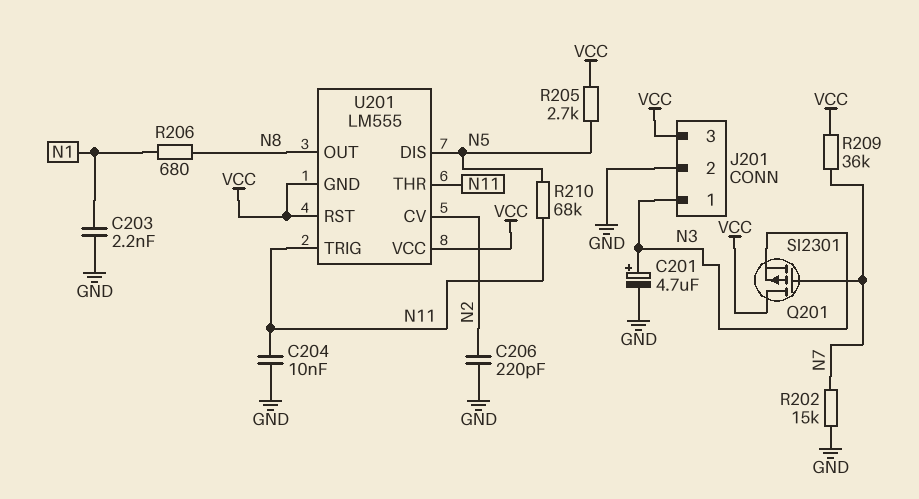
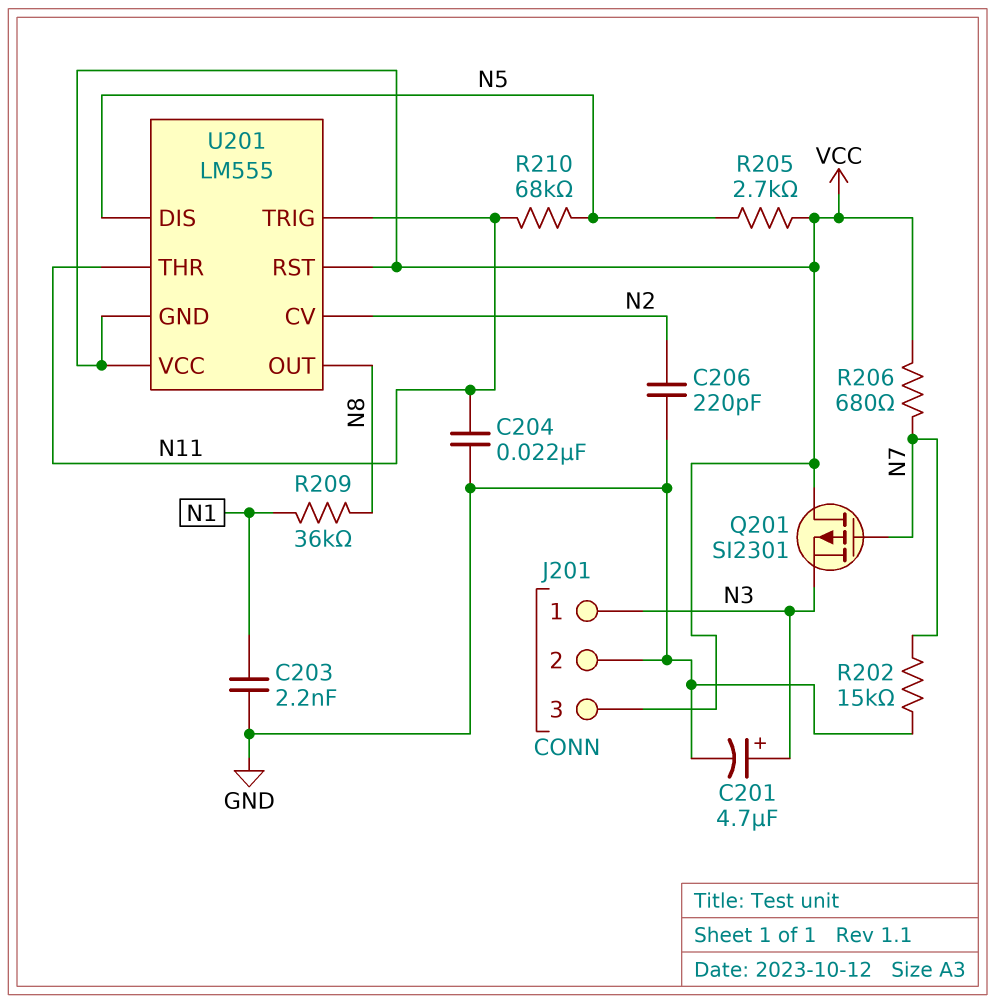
C204: 10nF (GND, N11) -> 22nF (GND, N11)
R206: 680 (N1, N8) -> 680 (N7, VCC)
R209: 36k (N7, VCC) -> 36k (N1, N8)

